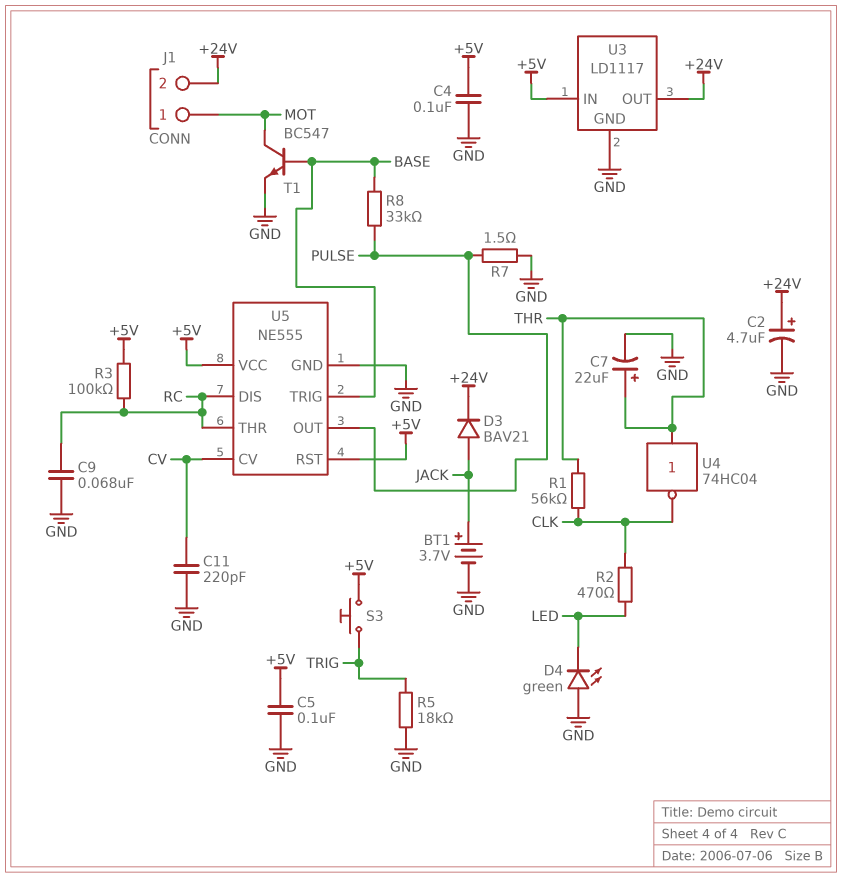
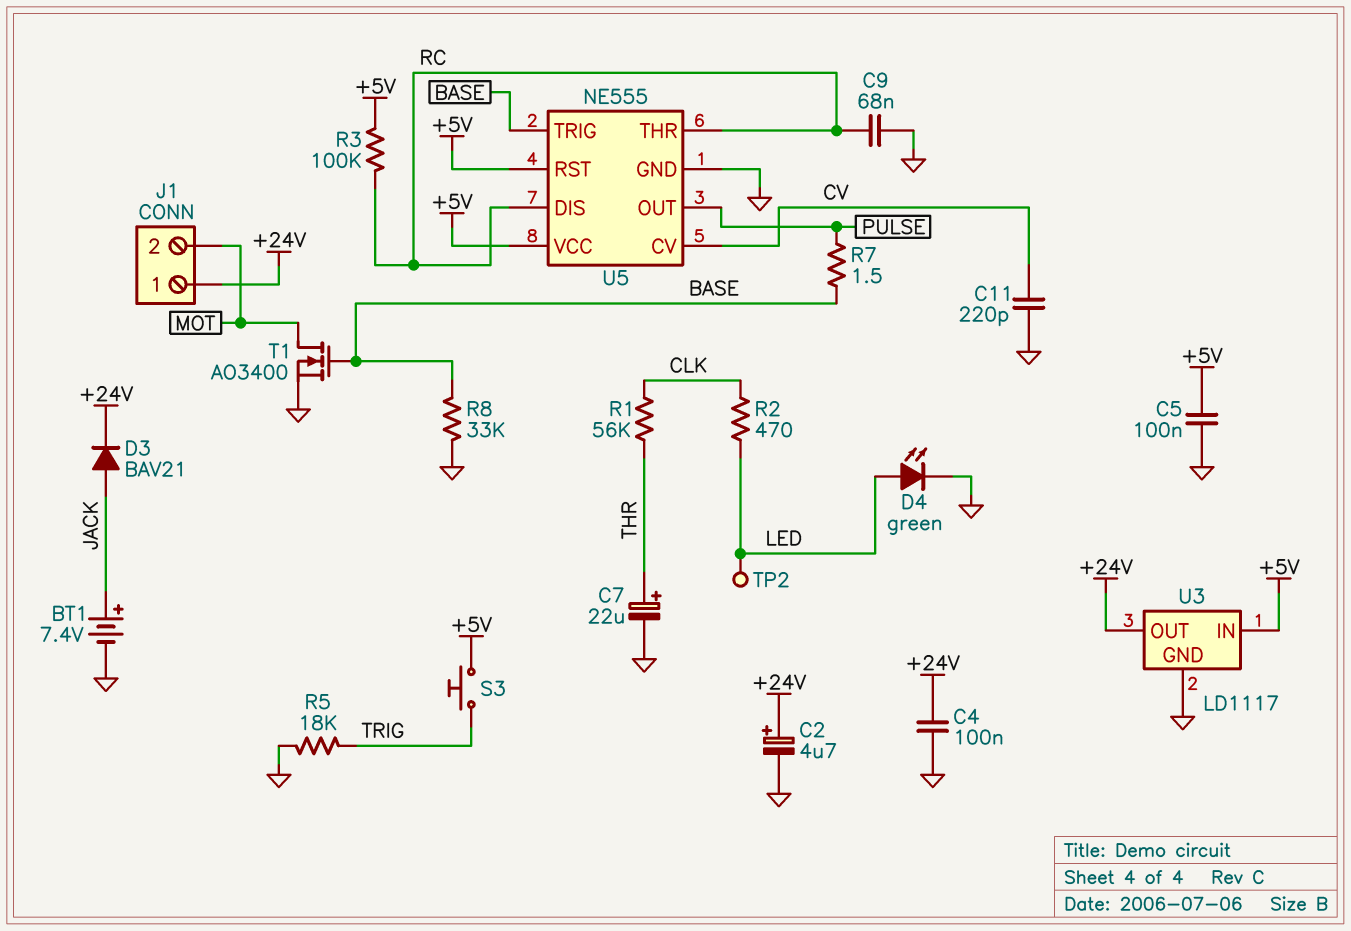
BT1: 3.7V (plus JACK, minus GND) -> 7.4V (plus JACK, minus GND)
C4: 100nF (+5V, GND) -> 100nF (+24V, GND)
D4: LED green (A GND, K LED) -> LED green (A LED, K GND)
J1 pin 1: MOT -> +24V
J1 pin 2: +24V -> MOT
R7: 1.5 (GND, PULSE) -> 1.5 (BASE, PULSE)
R8: 33k (BASE, PULSE) -> 33k (BASE, GND)
T1: NPN BC547 (B BASE, C MOT, E GND) -> NMOS AO3400 (G BASE, D MOT, S GND)
TP2: none -> test point (LED)
U4: NOT 74HC04 (in THR, out CLK) -> none

